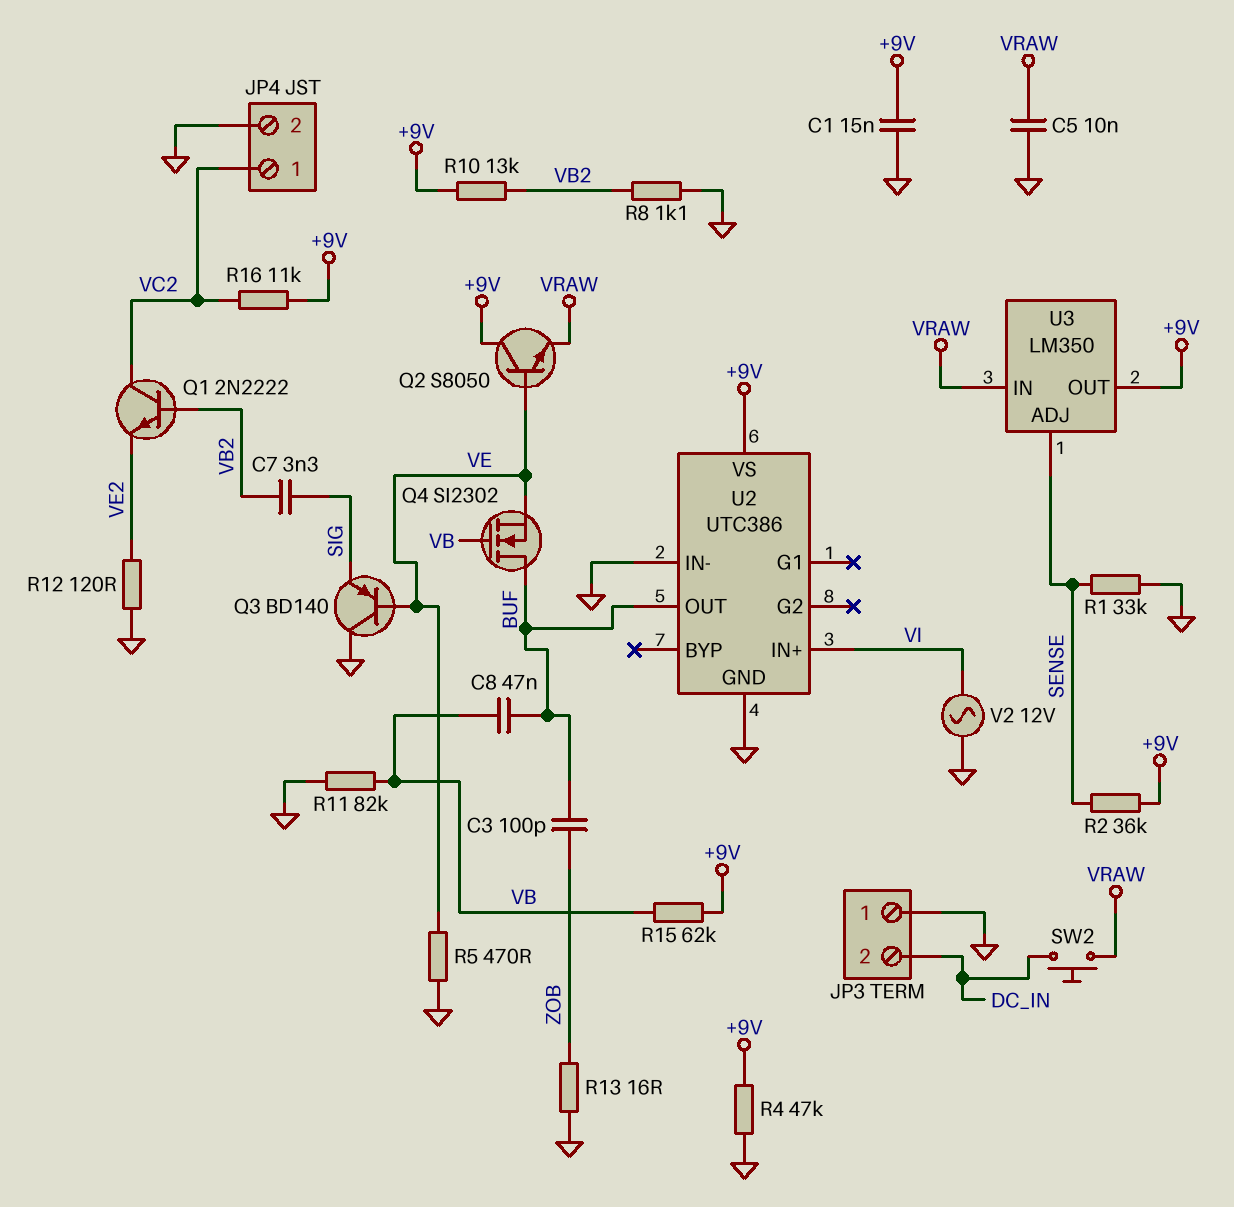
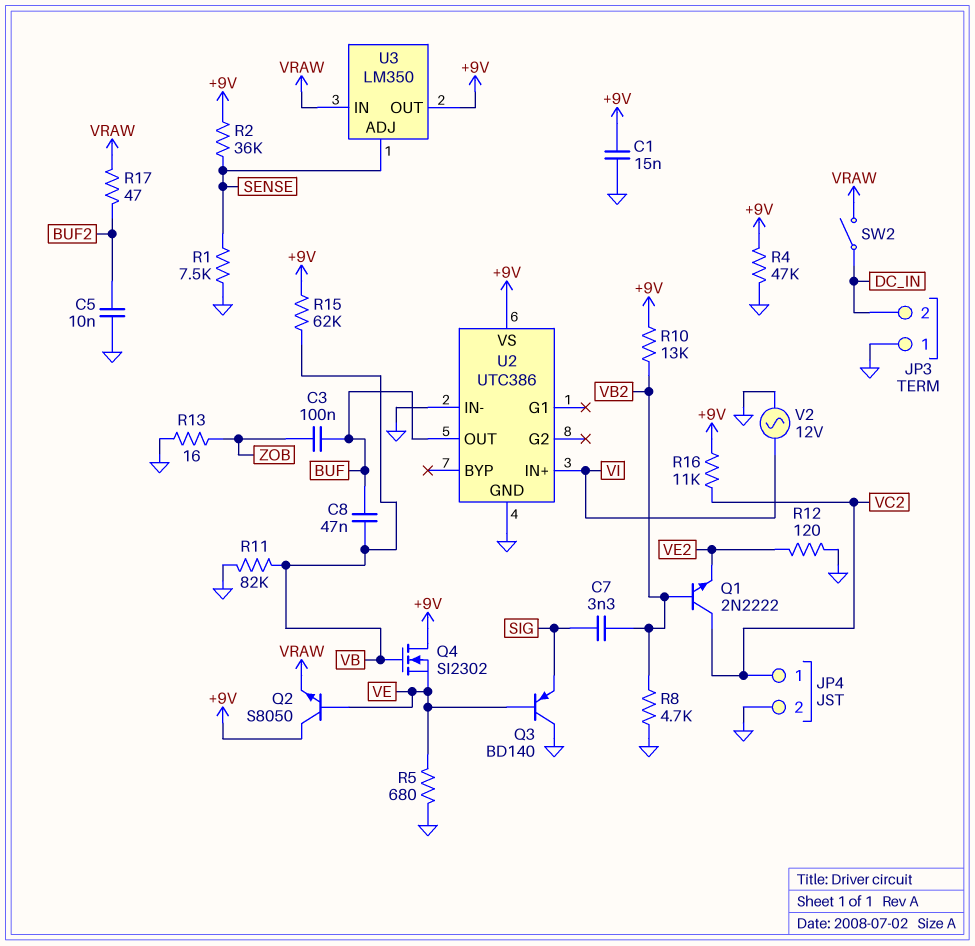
C3: 100pF (BUF, ZOB) -> 100nF (BUF, ZOB)
C5: 10nF (GND, VRAW) -> 10nF (BUF2, GND)
Q4: NMOS SI2302 (G VB, D BUF, S VE) -> NMOS SI2302 (G VB, D +9V, S VE)
R1: 33k (GND, SENSE) -> 7.5k (GND, SENSE)
R5: 470 (GND, VE) -> 680 (GND, VE)
R8: 1.1k (GND, VB2) -> 4.7k (GND, VB2)
R17: none -> 47 (BUF2, VRAW)
SW2: button (DC_IN, VRAW) -> switch (DC_IN, VRAW)

